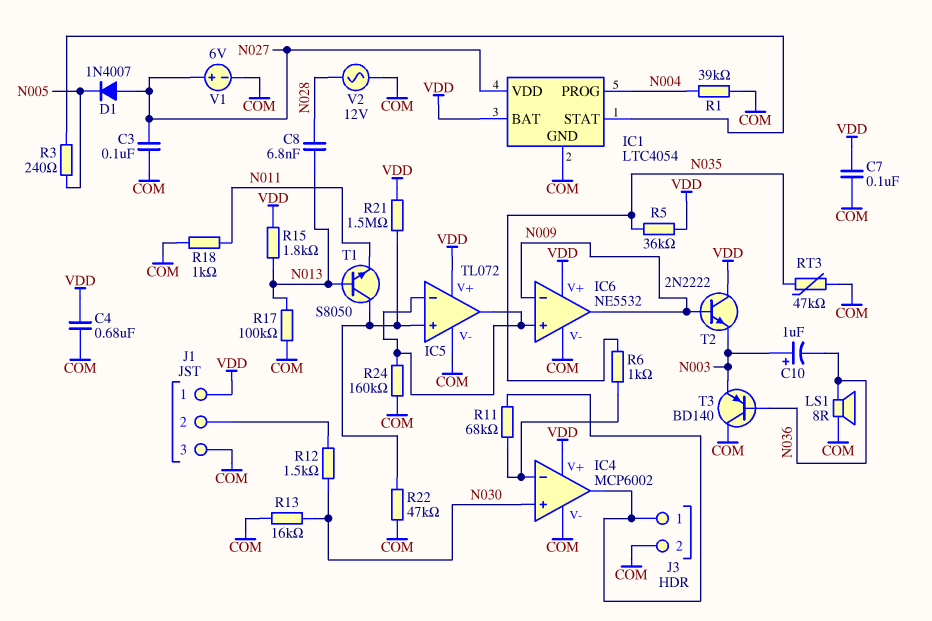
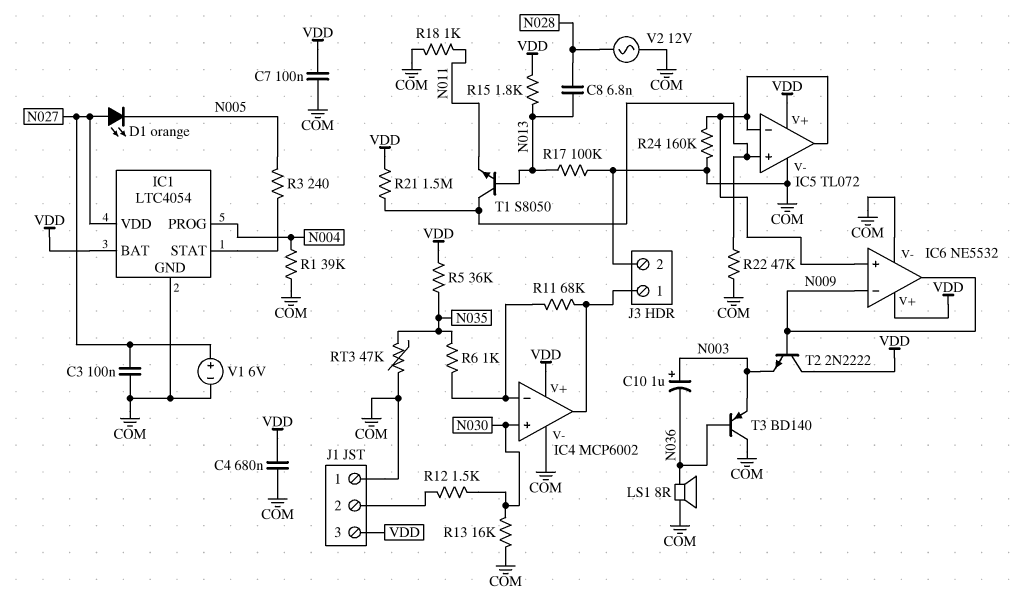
D1: diode 1N4007 (A N027, K N005) -> LED orange (A N027, K N005)
J1 pin 1: VDD -> COM
J1 pin 3: COM -> VDD

